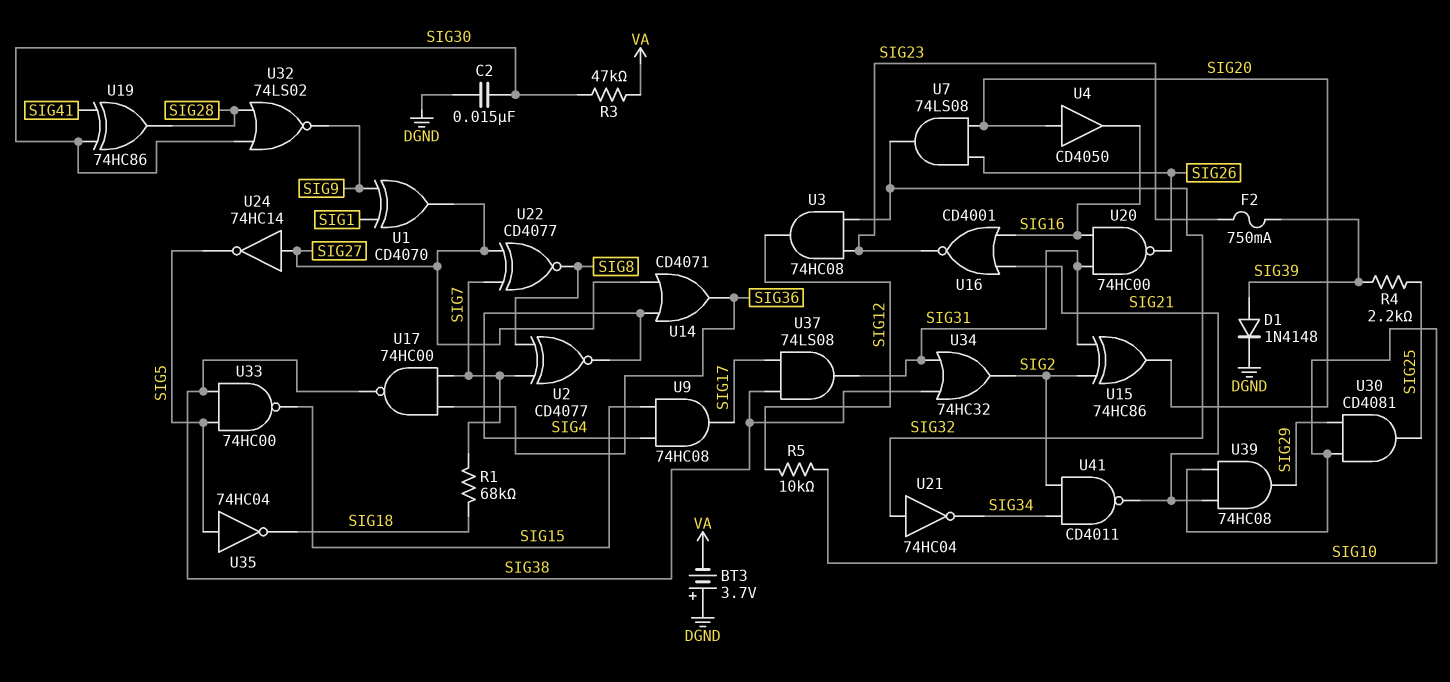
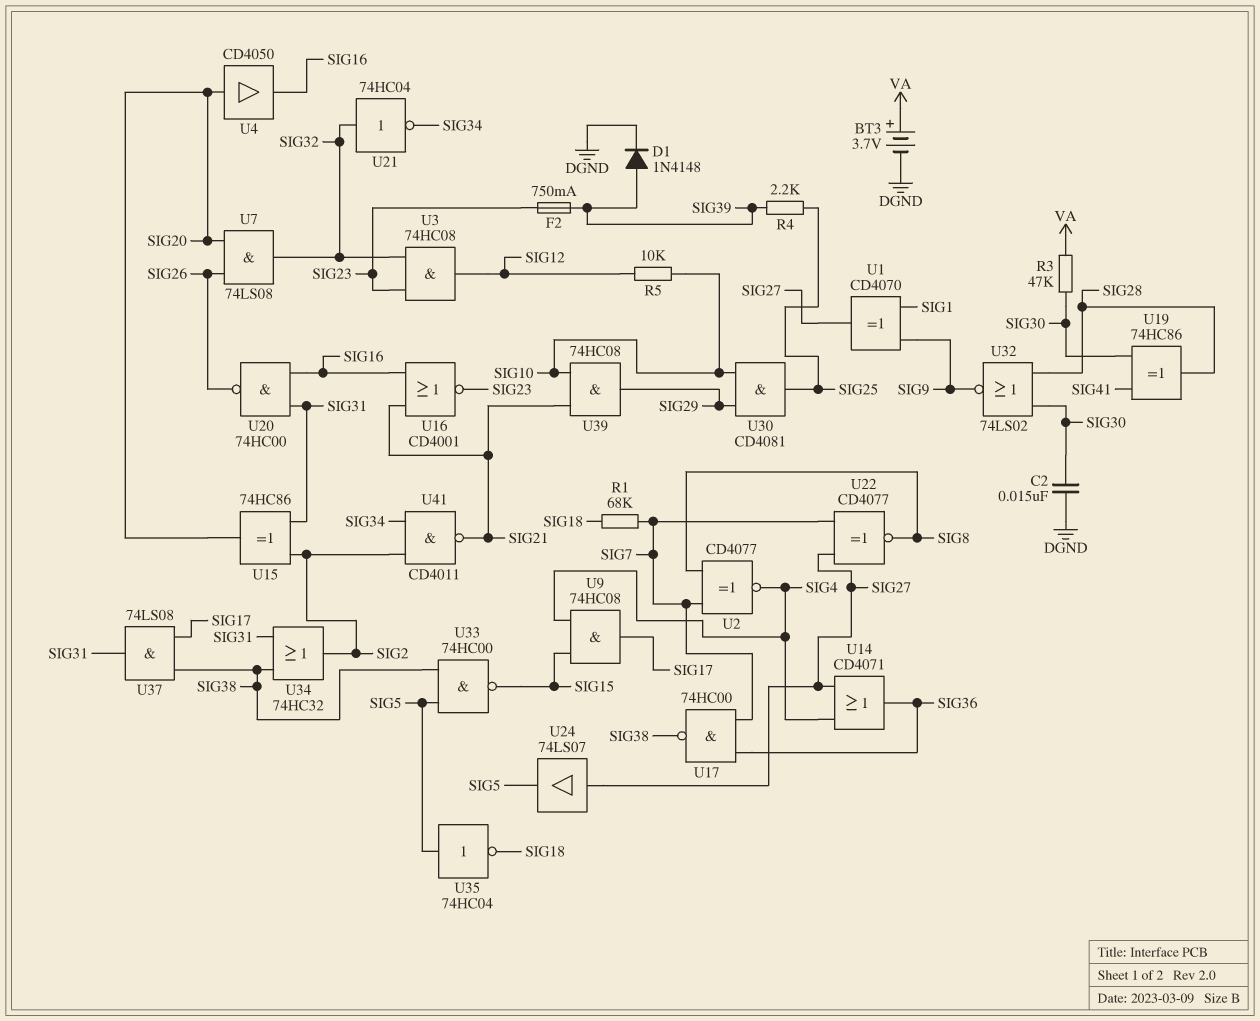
BT3: 3.7V (plus DGND, minus VA) -> 3.7V (plus VA, minus DGND)
U24: NOT 74HC14 (in SIG27, out SIG5) -> buffer 74LS07 (in SIG27, out SIG5)

